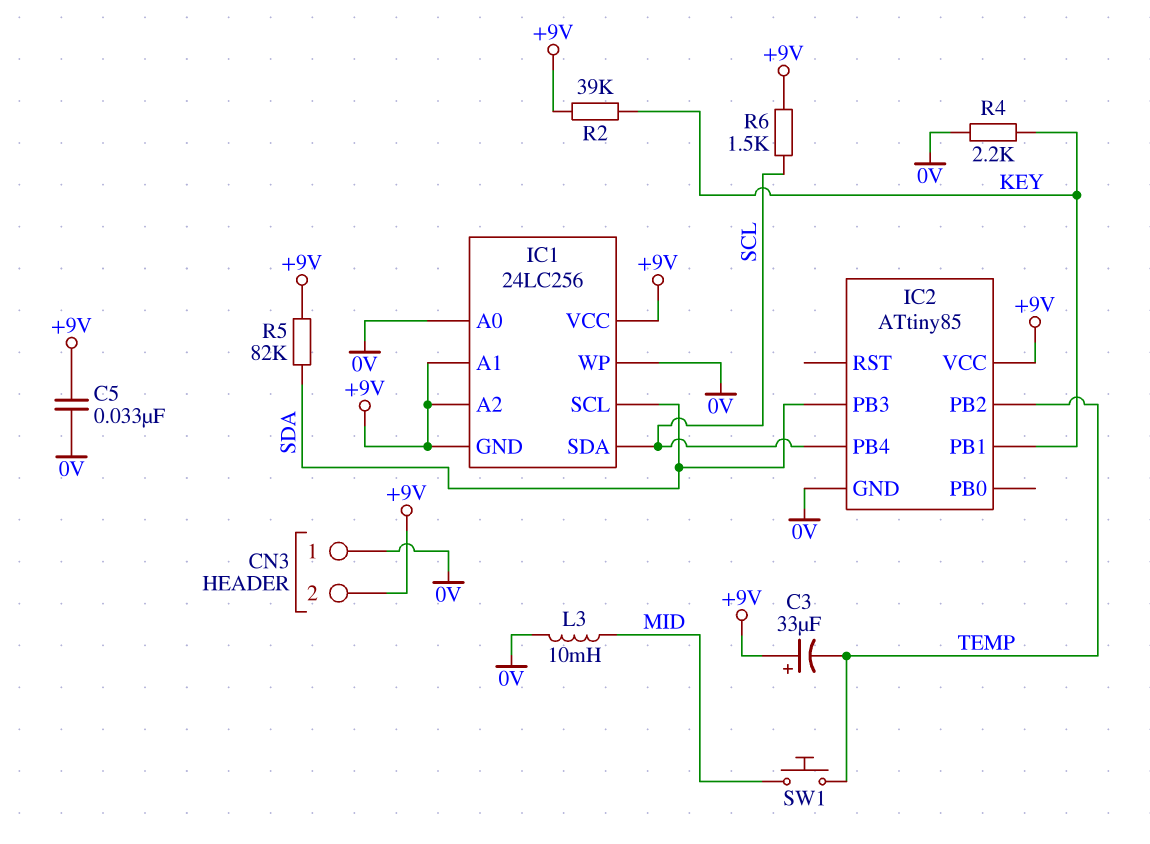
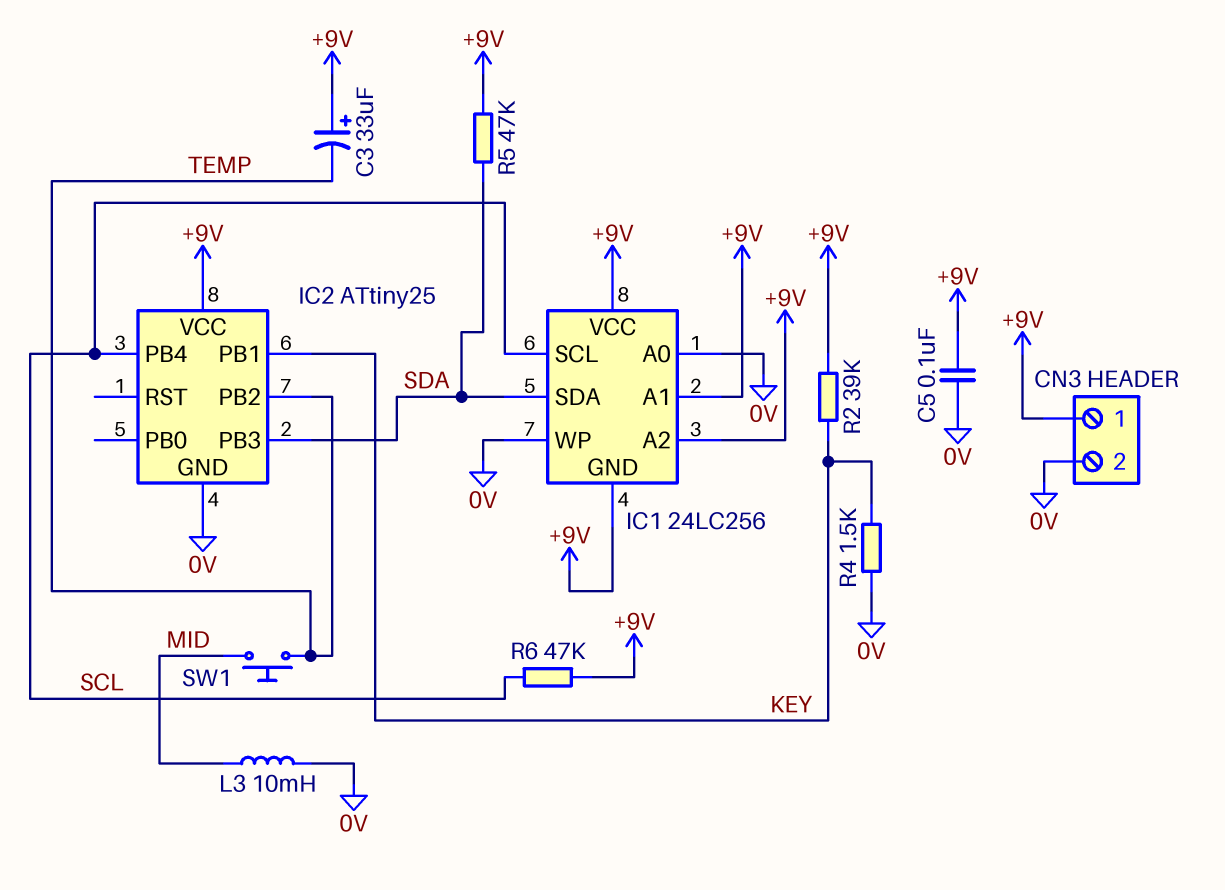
C5: 33nF (+9V, 0V) -> 100nF (+9V, 0V)
CN3 pin 1: 0V -> +9V
CN3 pin 2: +9V -> 0V
IC1 pin SCL: SDA -> SCL
IC1 pin SDA: SCL -> SDA
IC2: ATtiny85 -> ATtiny25
R4: 2.2k (0V, KEY) -> 1.5k (0V, KEY)
R5: 82k (+9V, SDA) -> 47k (+9V, SDA)
R6: 1.5k (+9V, SCL) -> 47k (+9V, SCL)

